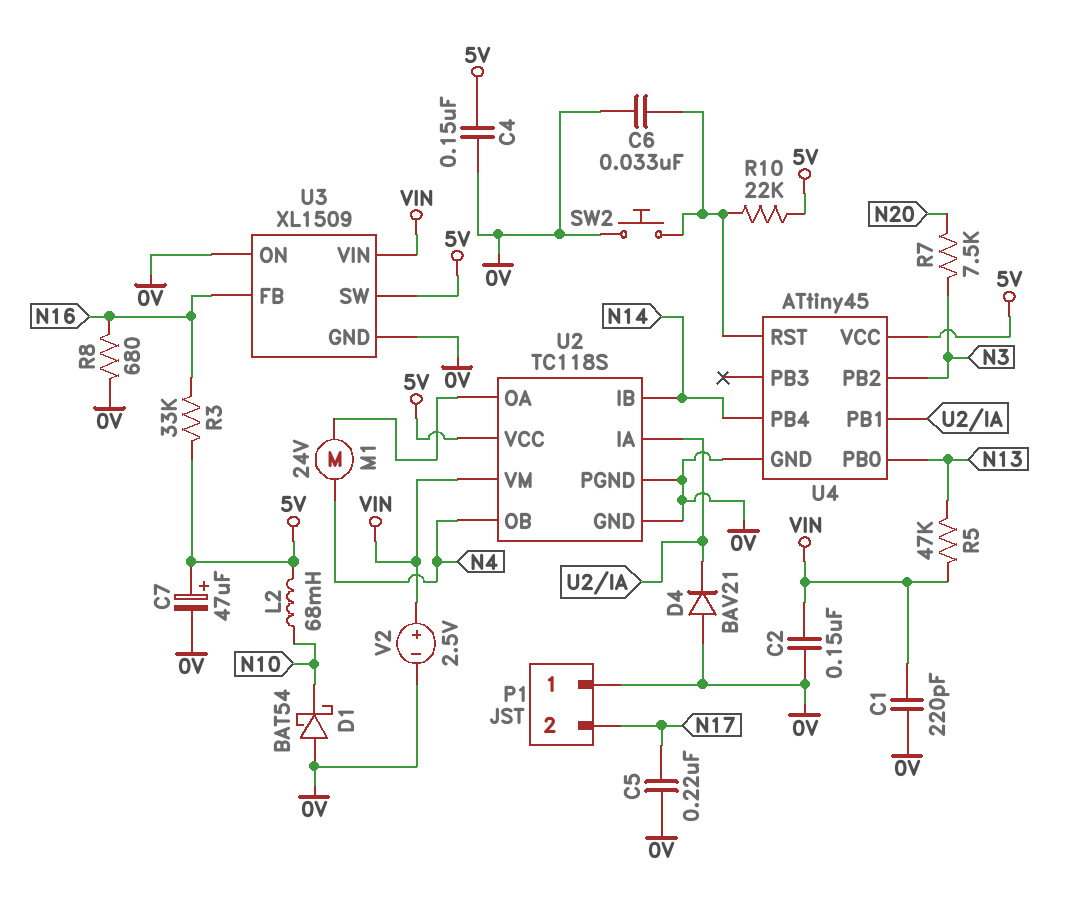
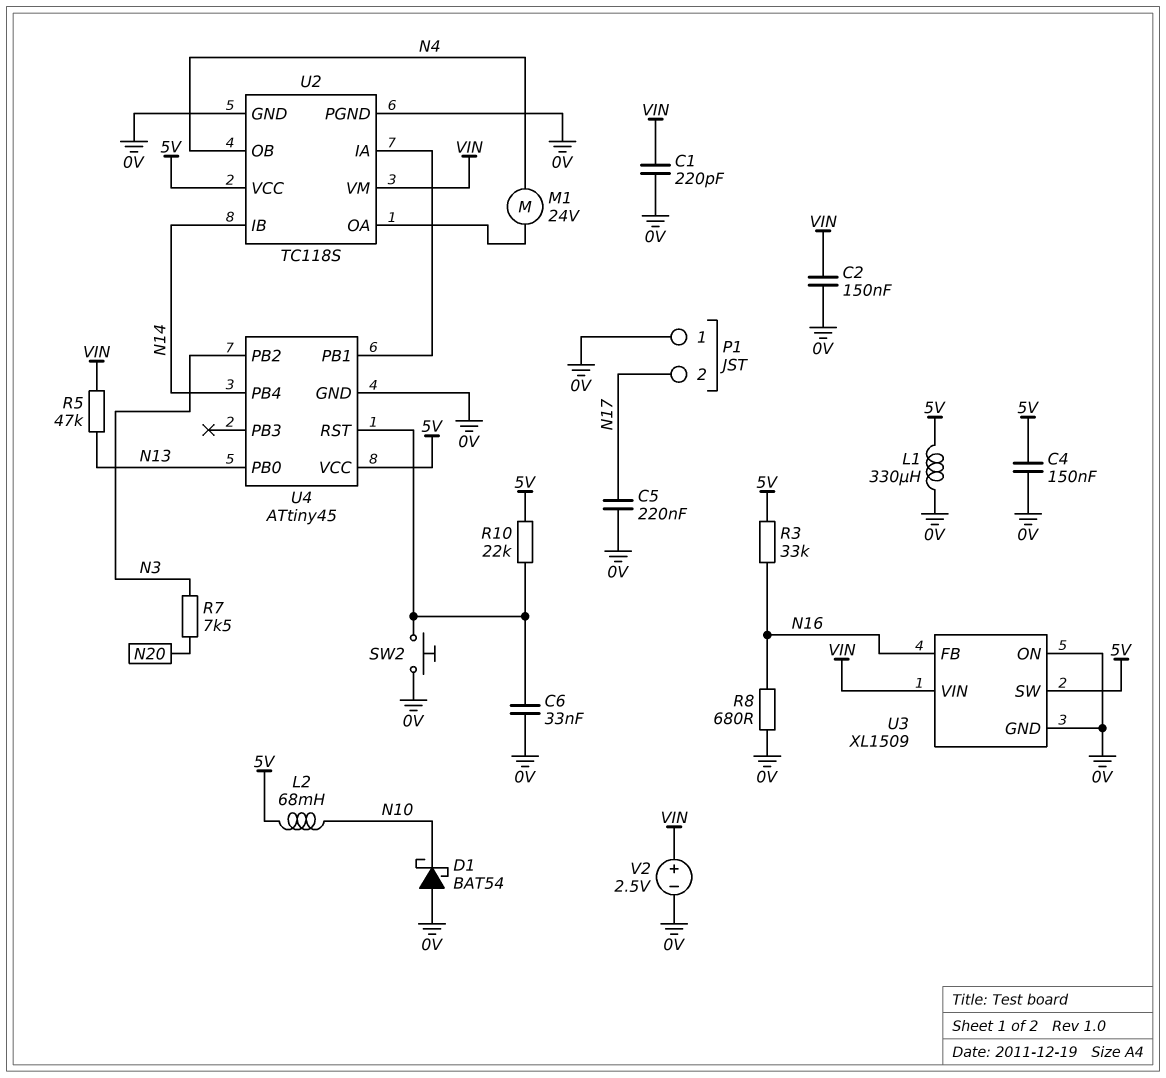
C7: 47uF (plus 5V, minus 0V) -> none
D4: diode BAV21 (A 0V, K U2/IA) -> none
L1: none -> 330uH (0V, 5V)

